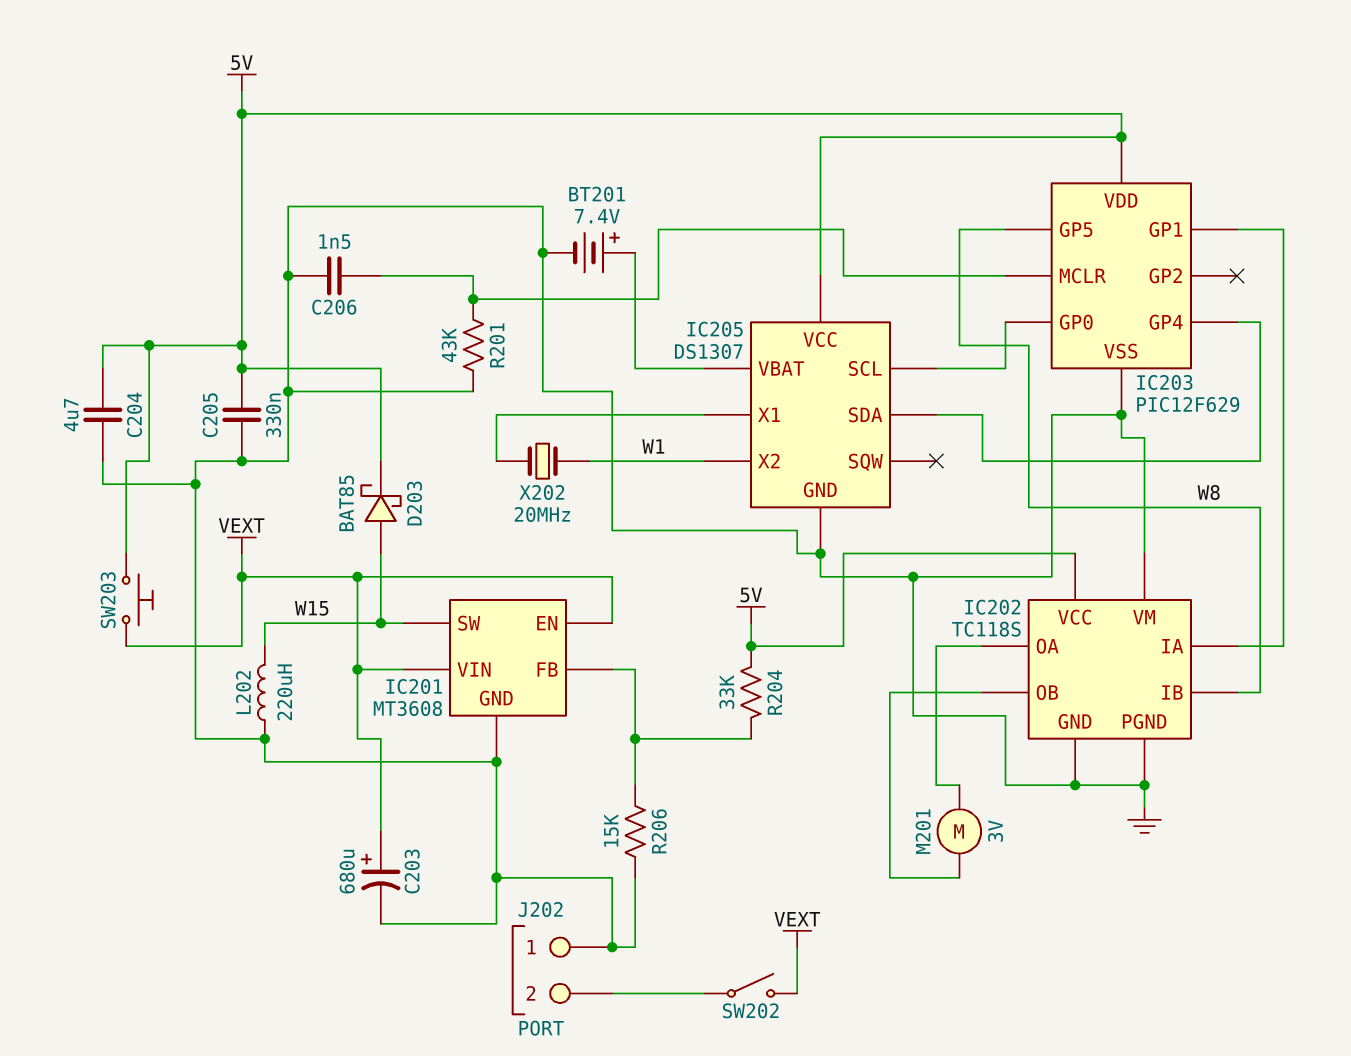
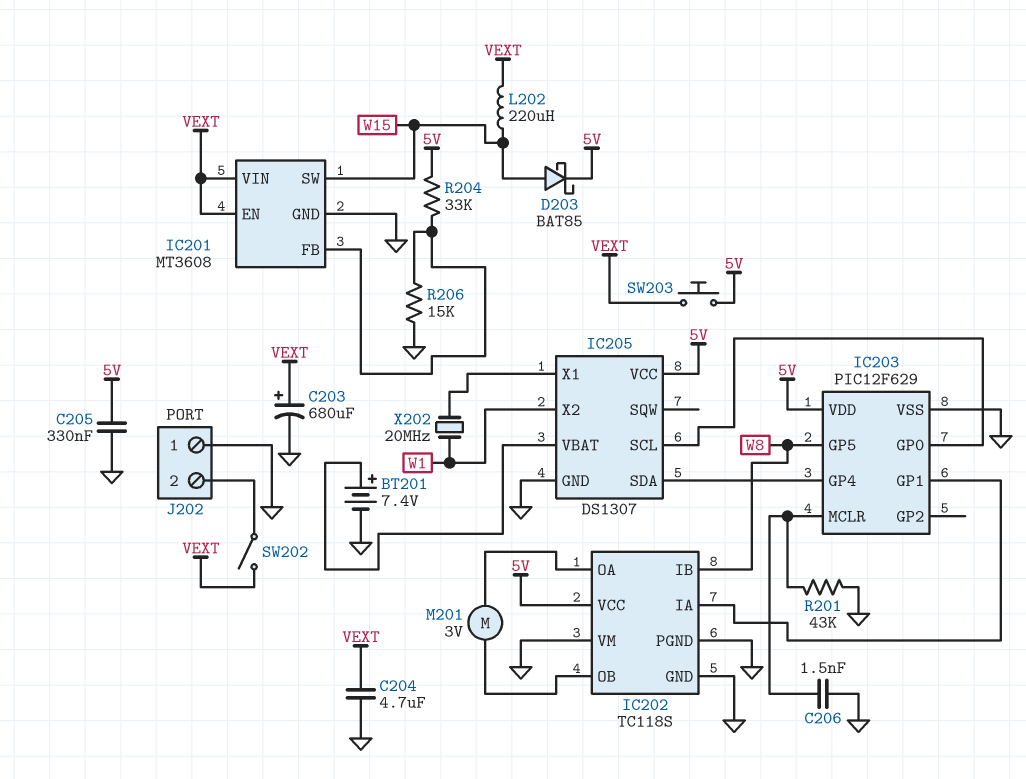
C204: 4.7uF (5V, GND) -> 4.7uF (GND, VEXT)
L202: 220uH (GND, W15) -> 220uH (VEXT, W15)

